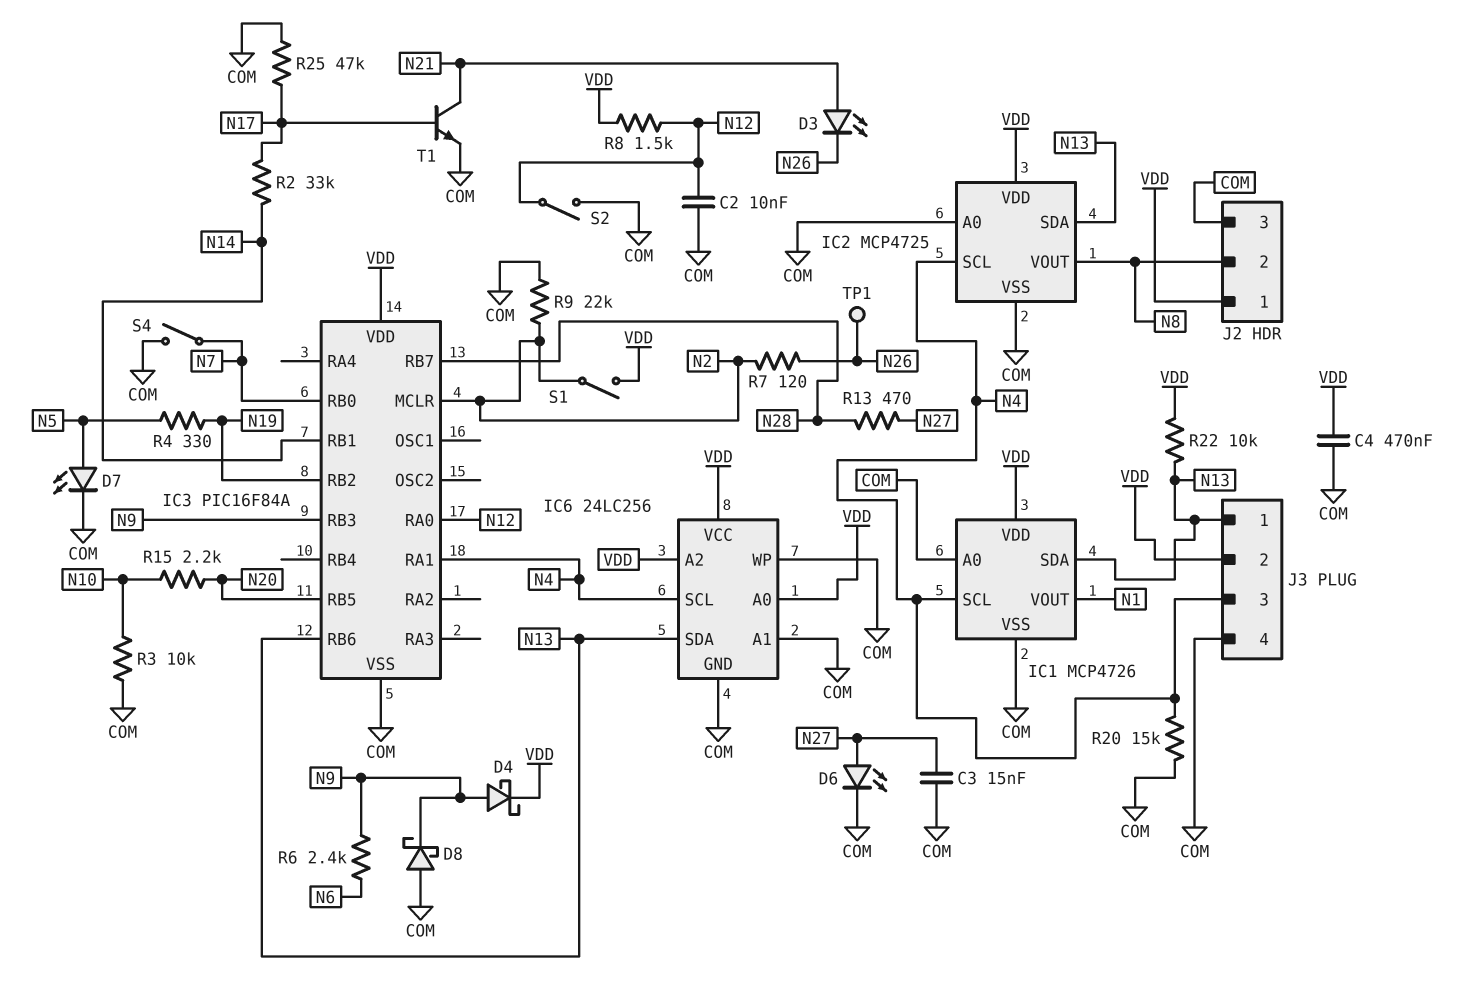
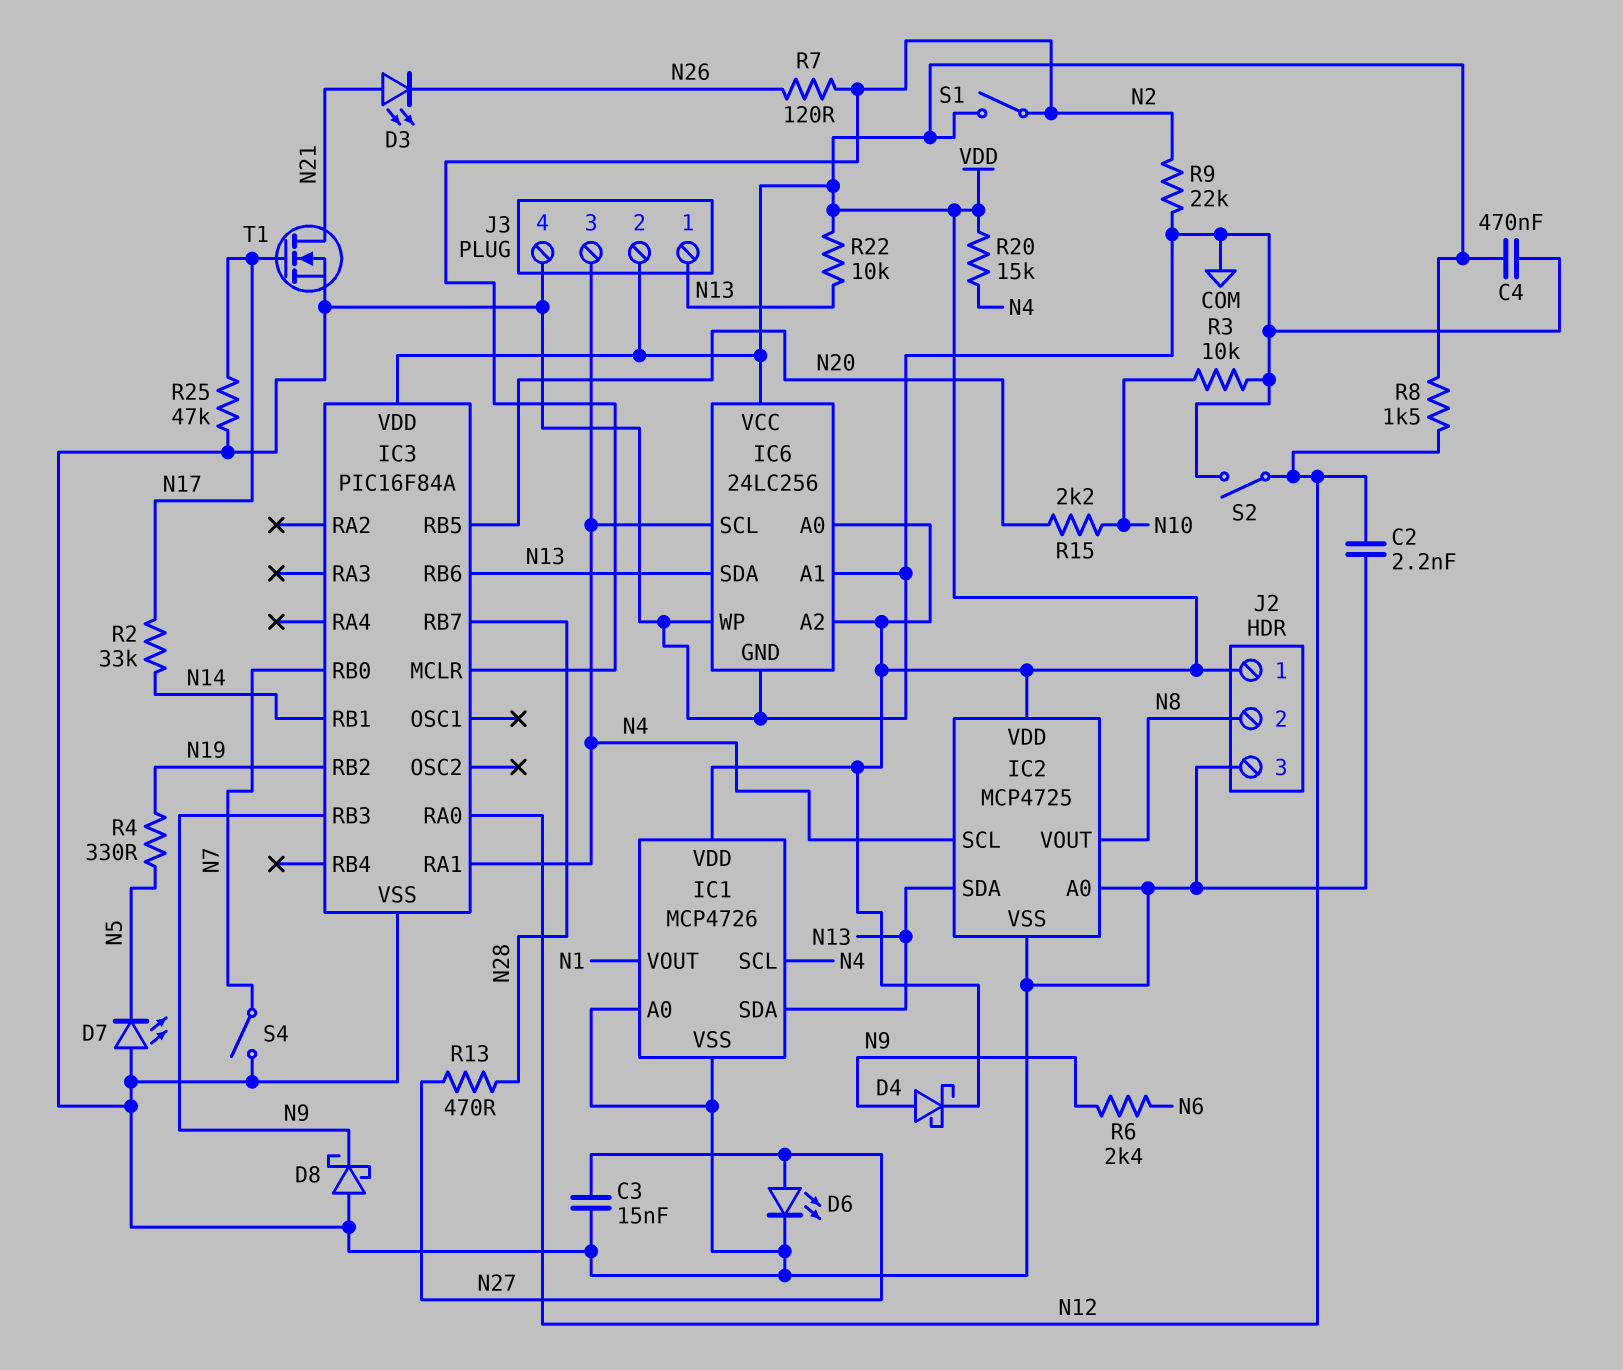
C2: 10nF (COM, N12) -> 2.2nF (COM, N12)
D7: LED (A N5, K COM) -> LED (A COM, K N5)
R20: 15k (COM, N4) -> 15k (N4, VDD)
T1: NPN (B N17, C N21, E COM) -> NMOS (G N17, D N21, S COM)
TP1: test point (N26) -> none

